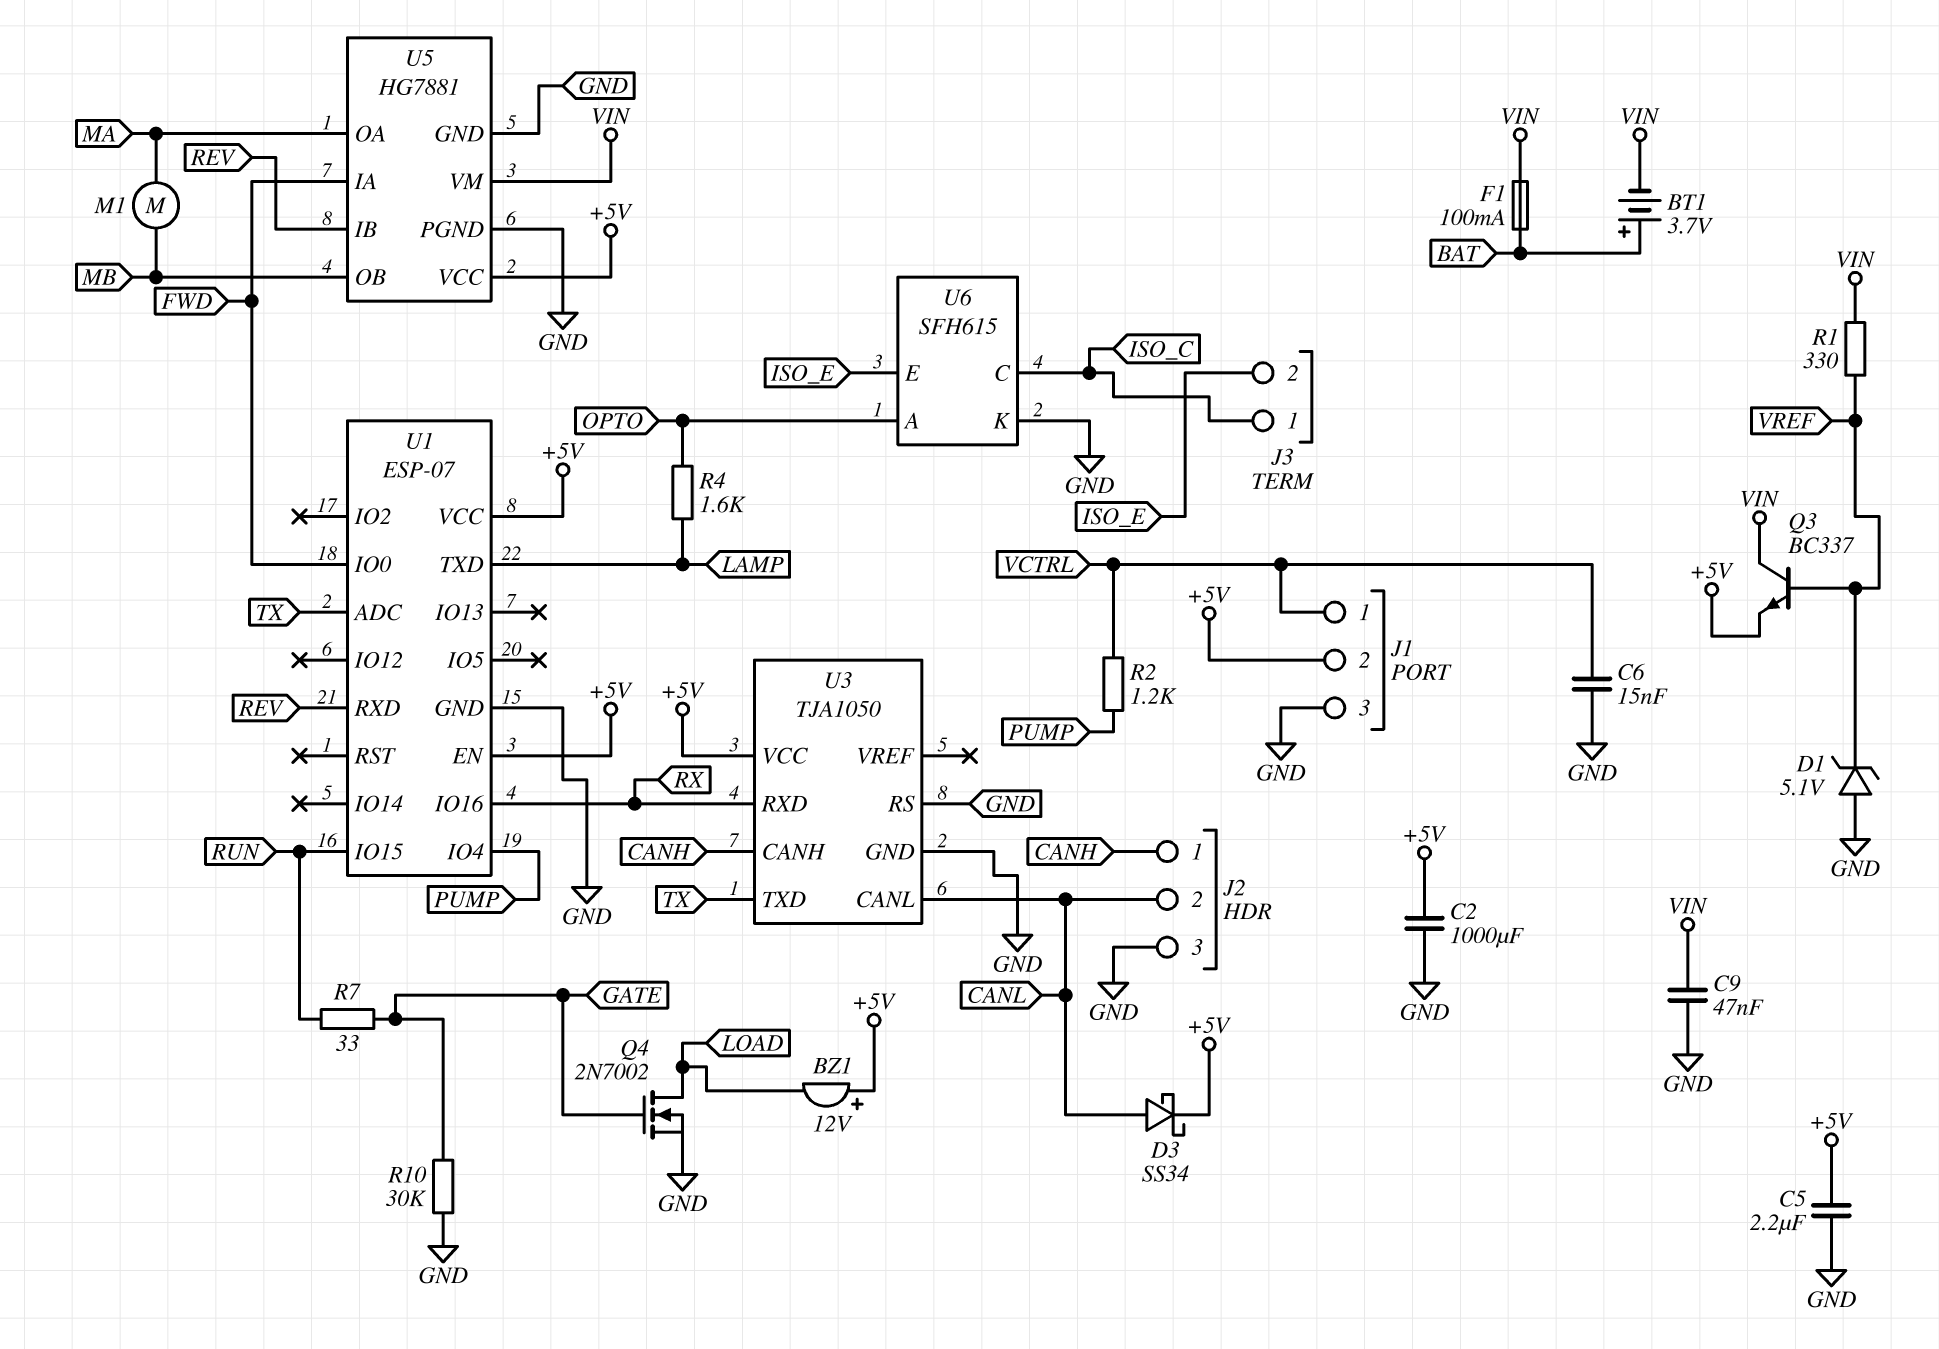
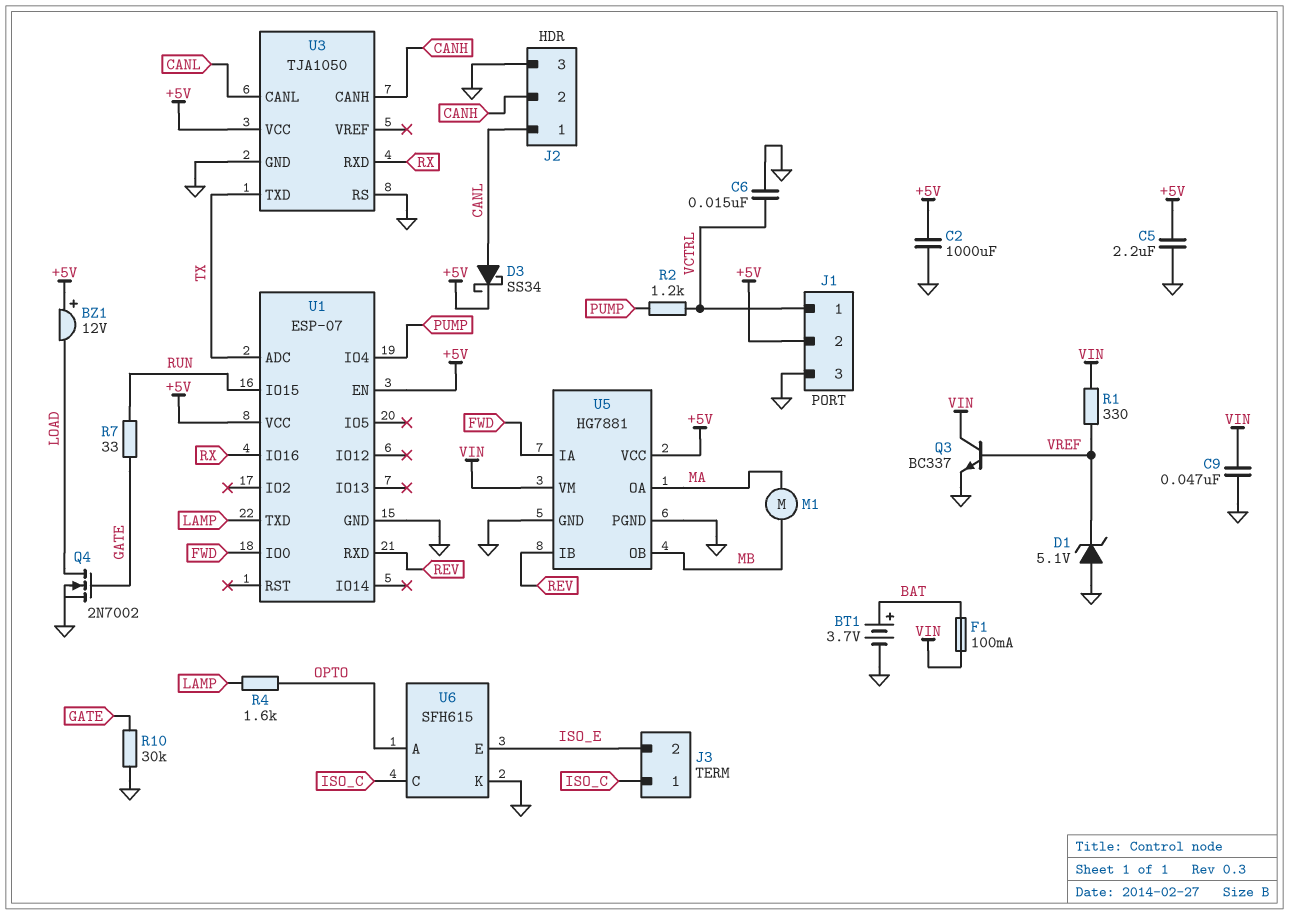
BT1: 3.7V (plus BAT, minus VIN) -> 3.7V (plus BAT, minus GND)
J2 pin 1: CANH -> CANL
J2 pin 2: CANL -> CANH
Q3: NPN BC337 (B VREF, C VIN, E +5V) -> NPN BC337 (B VREF, C VIN, E GND)

